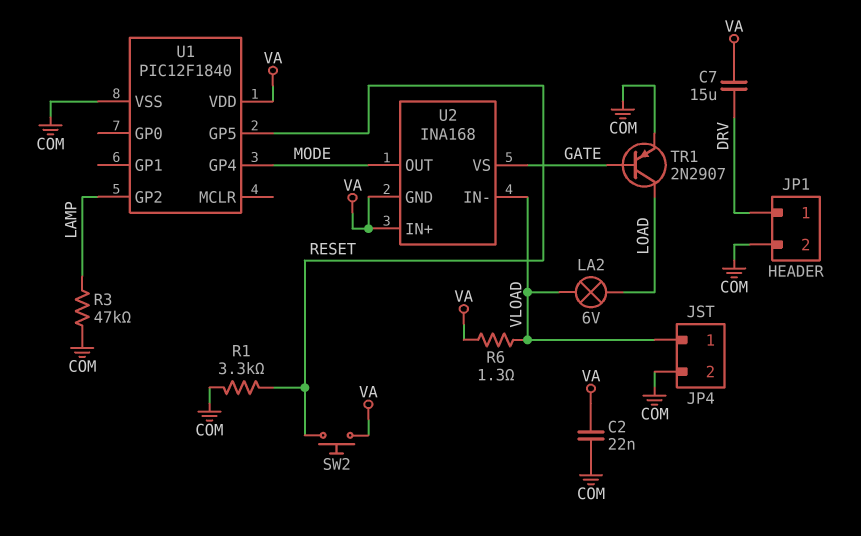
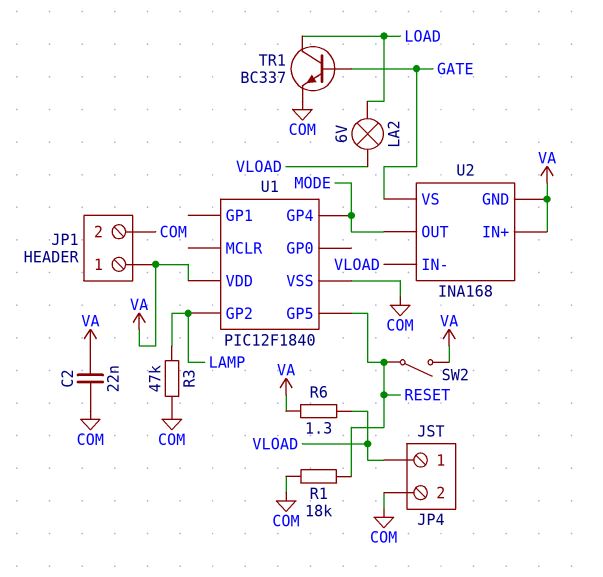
C7: 15uF (DRV, VA) -> none
JP1 pin 1: DRV -> VA
R1: 3.3k (COM, RESET) -> 18k (COM, RESET)
SW2: button (RESET, VA) -> switch (RESET, VA)
TR1: PNP 2N2907 (B GATE, C LOAD, E COM) -> NPN BC337 (B GATE, C LOAD, E COM)

